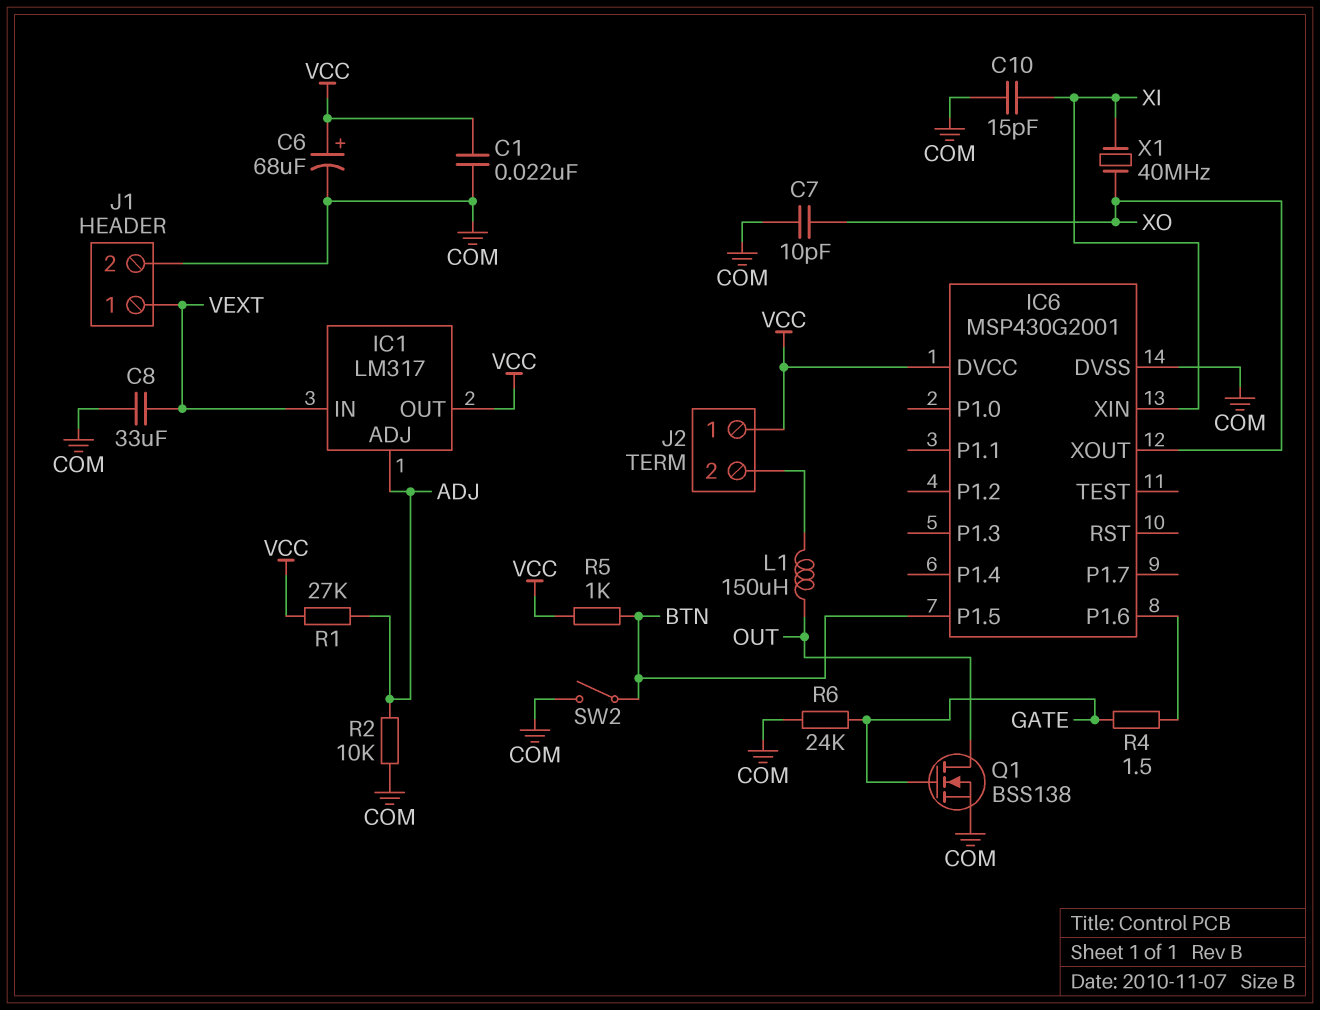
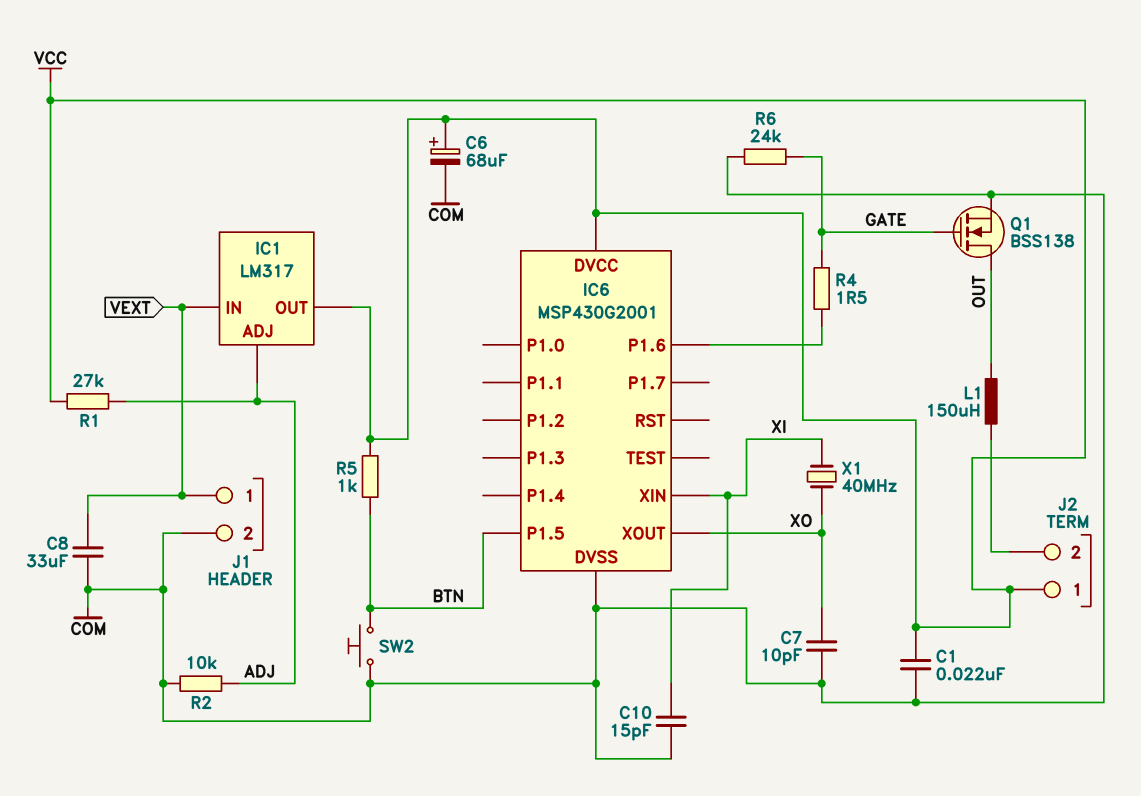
SW2: switch (BTN, COM) -> button (BTN, COM)

